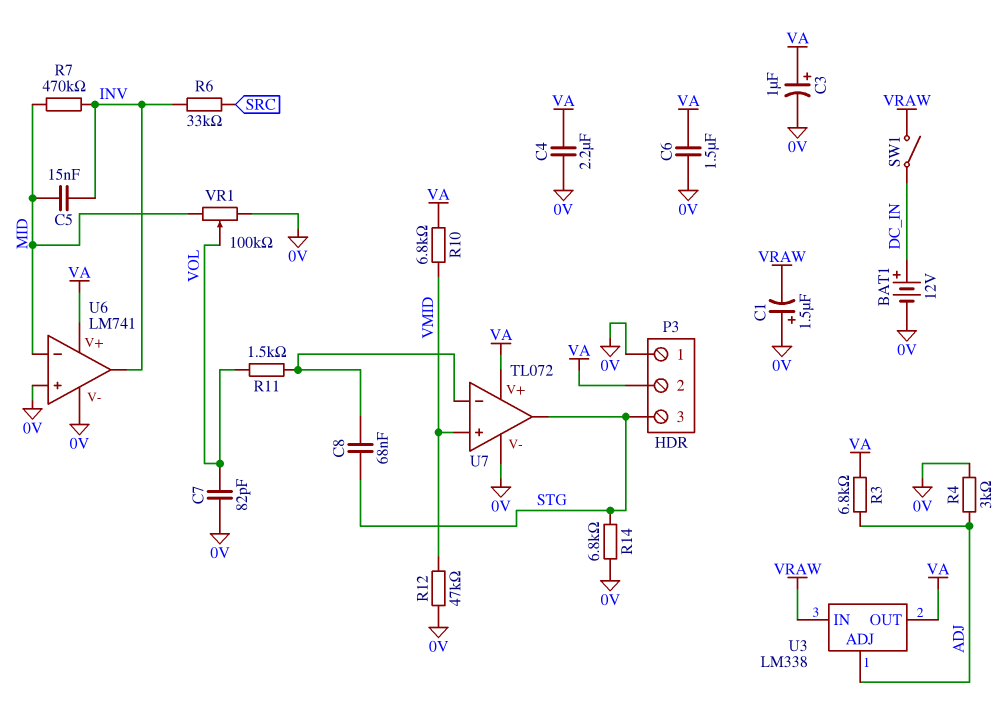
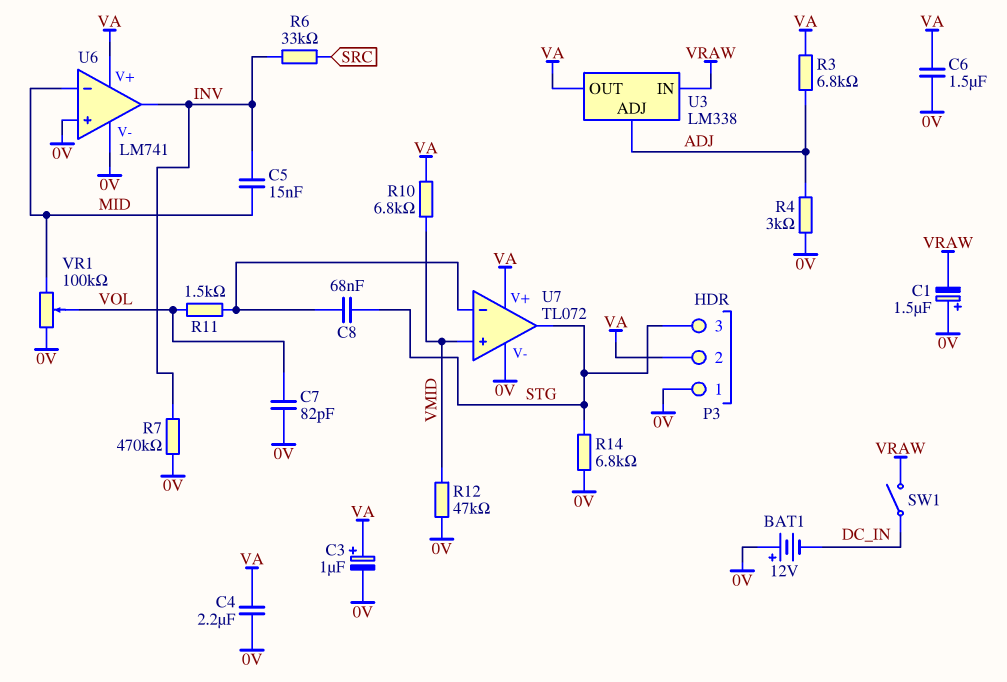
BAT1: 12V (plus DC_IN, minus 0V) -> 12V (plus 0V, minus DC_IN)
R7: 470k (INV, MID) -> 470k (0V, INV)

